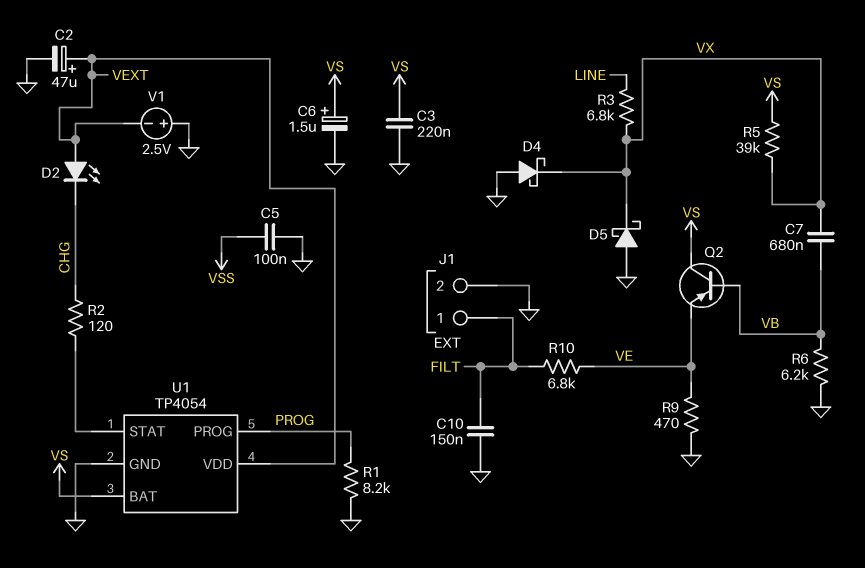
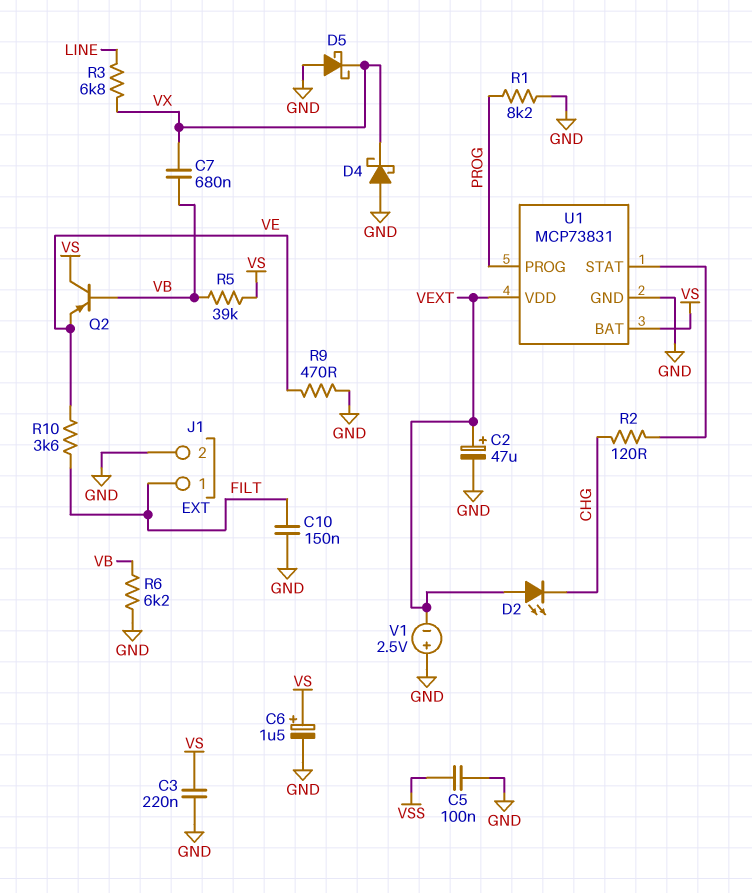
R5: 39k (VS, VX) -> 39k (VB, VS)
R10: 6.8k (FILT, VE) -> 3.6k (FILT, VE)
U1: TP4054 -> MCP73831

